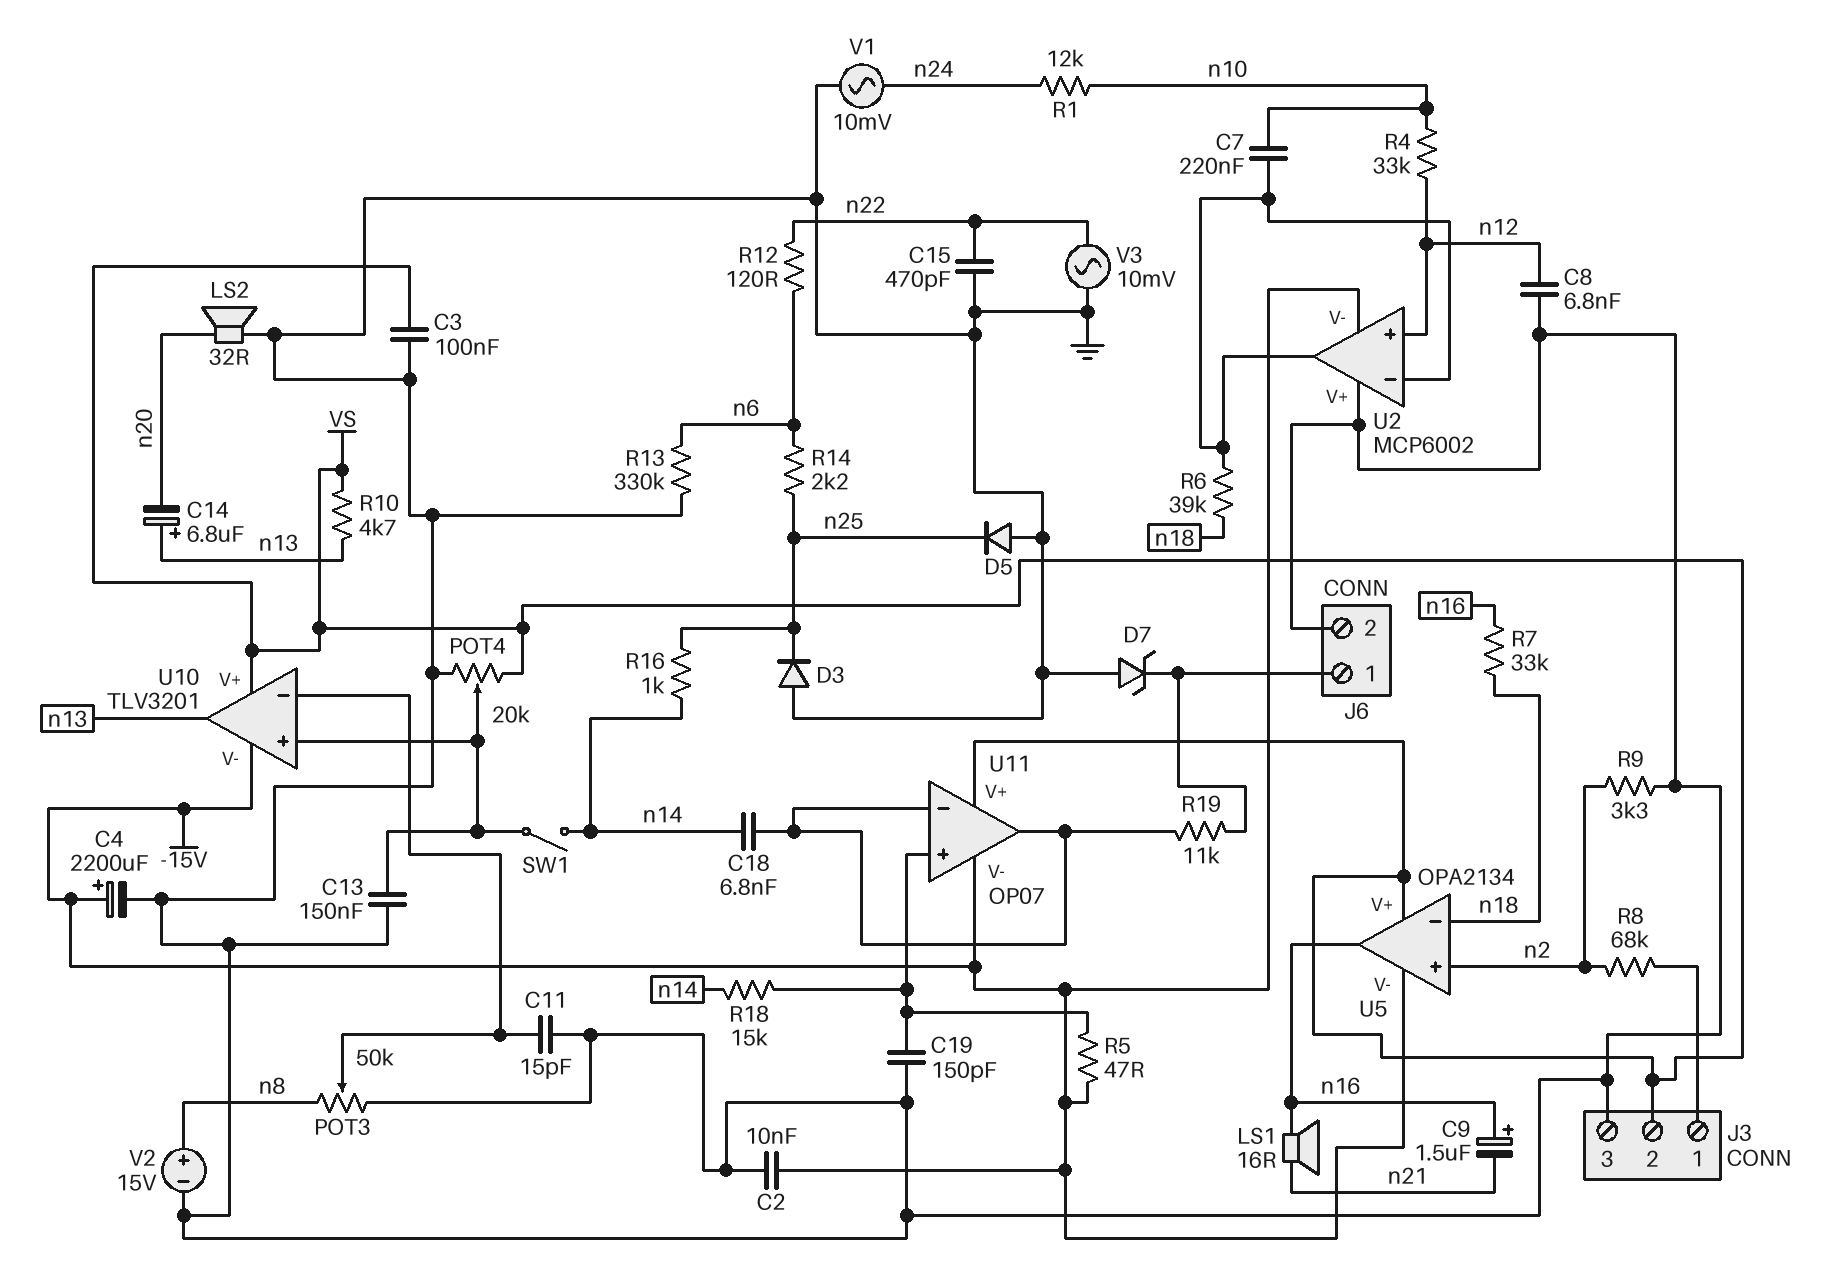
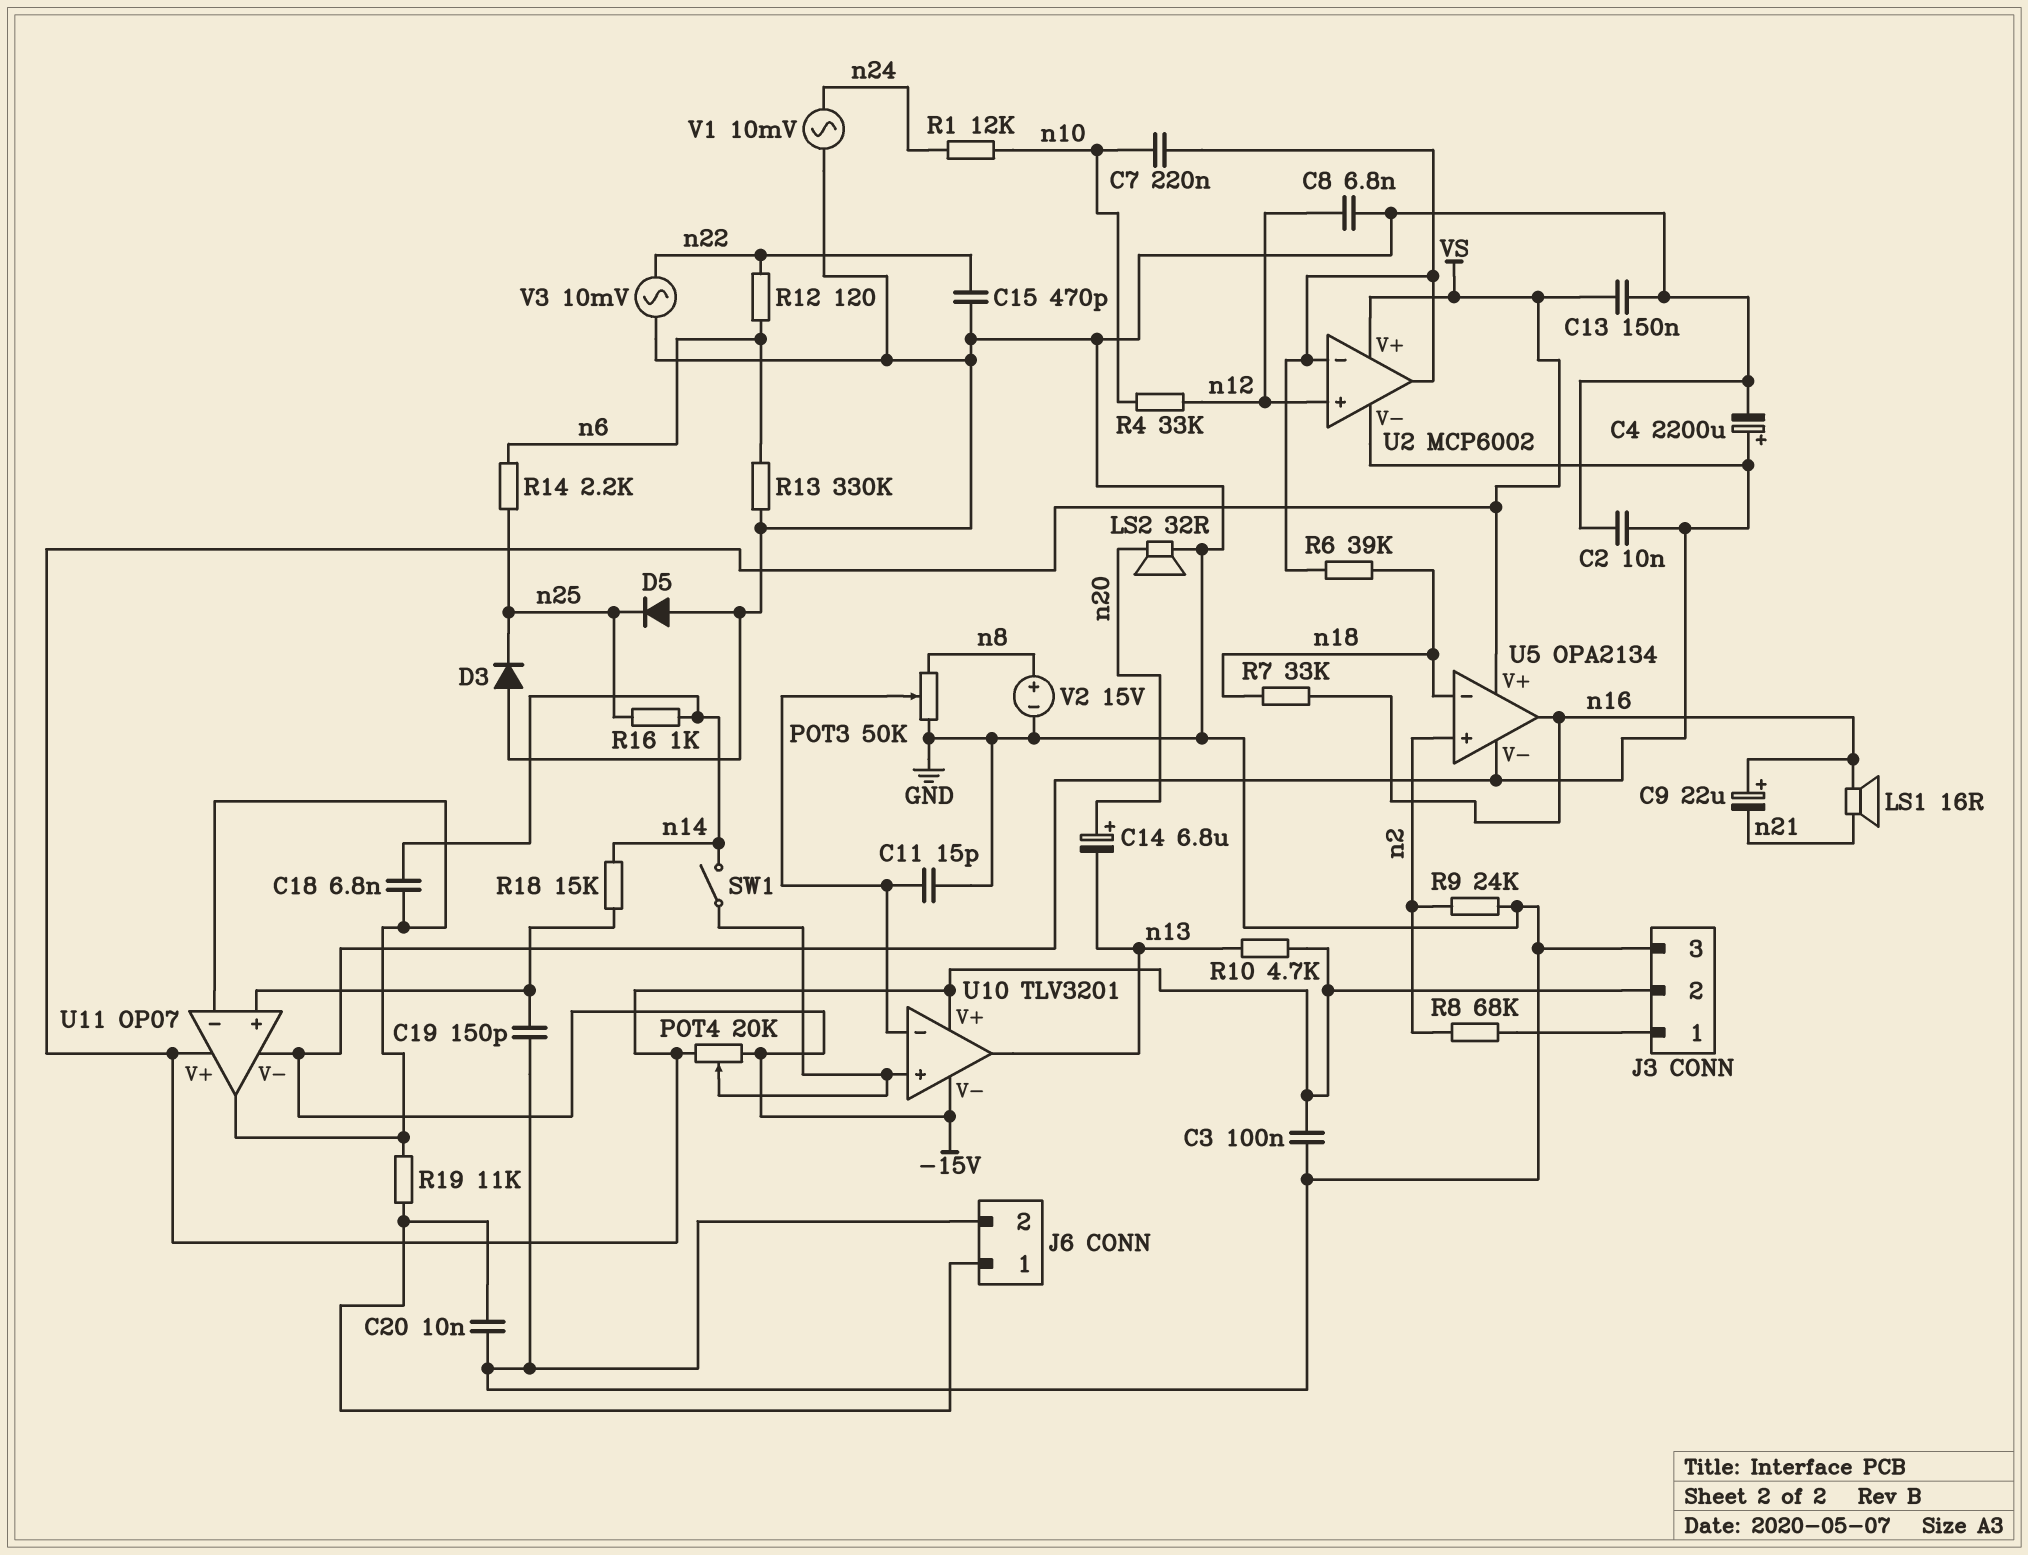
C9: 1.5uF (plus n16, minus n21) -> 22uF (plus n16, minus n21)
C13: 150nF (GND, U10/in+) -> 150nF (GND, VS)
C14: 6.8uF (plus n13, minus n20) -> 6.8uF (plus n20, minus n13)
C20: none -> 10nF (GND, J6/1)
D7: zener (A GND, K J6/1) -> none
POT4: 20k (GND, VS, wiper U10/in+) -> 20k (-15V, VS, wiper U10/in+)
R5: 47 (-15V, U11/in+) -> none
R9: 3.3k (GND, n2) -> 24k (GND, n2)
U2 pin V+: GND -> VS

